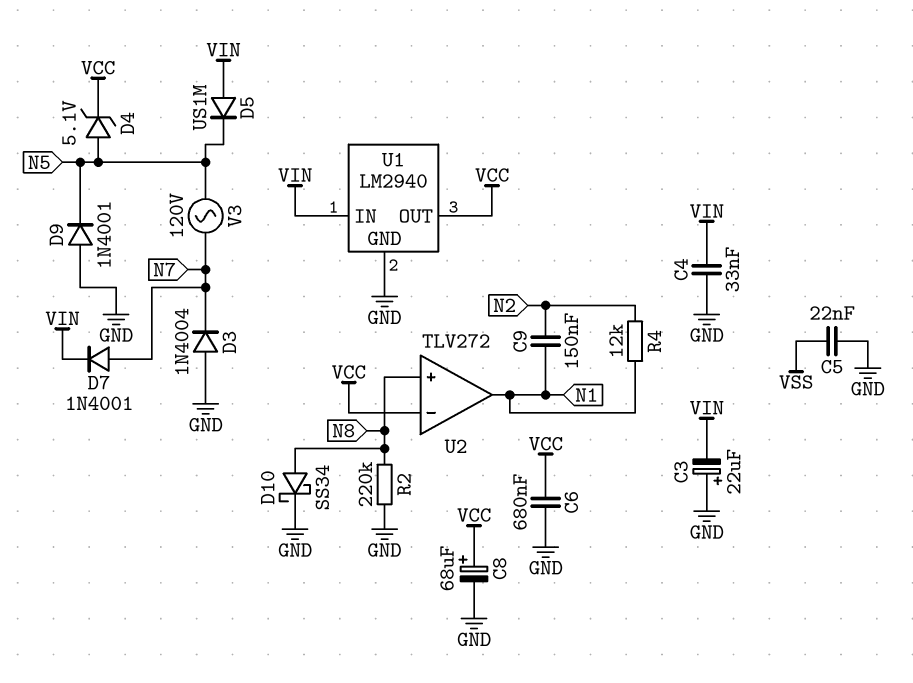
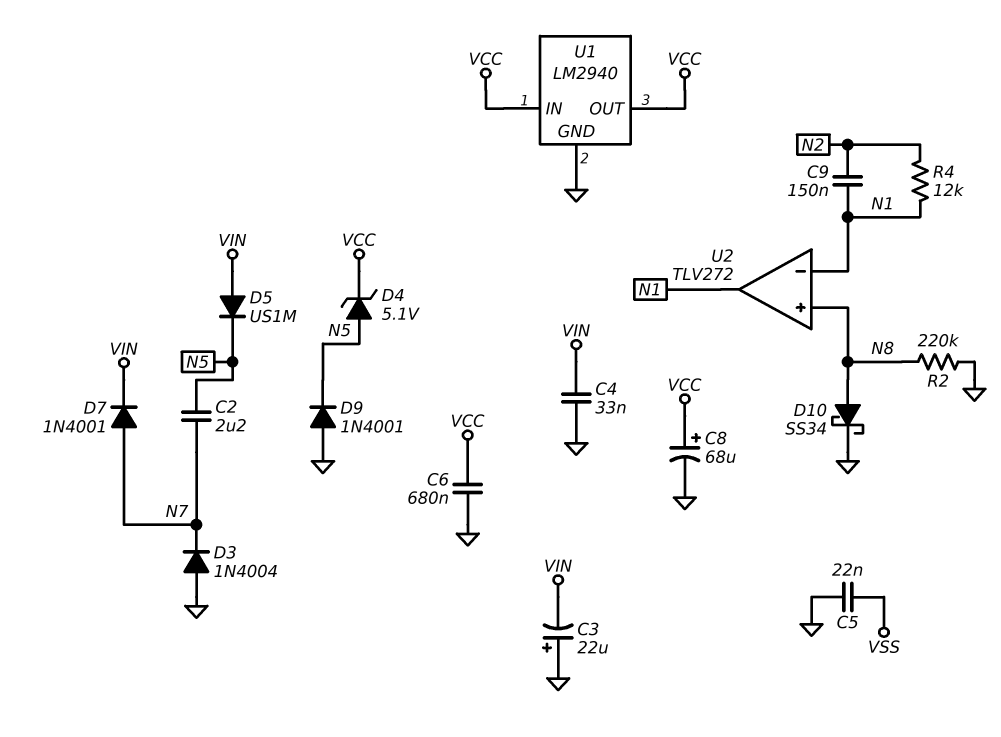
C2: none -> 2.2uF (N5, N7)
U1 pin IN: VIN -> VCC
U2 pin in-: VCC -> N1
V3: AC 120V (N5, N7) -> none

